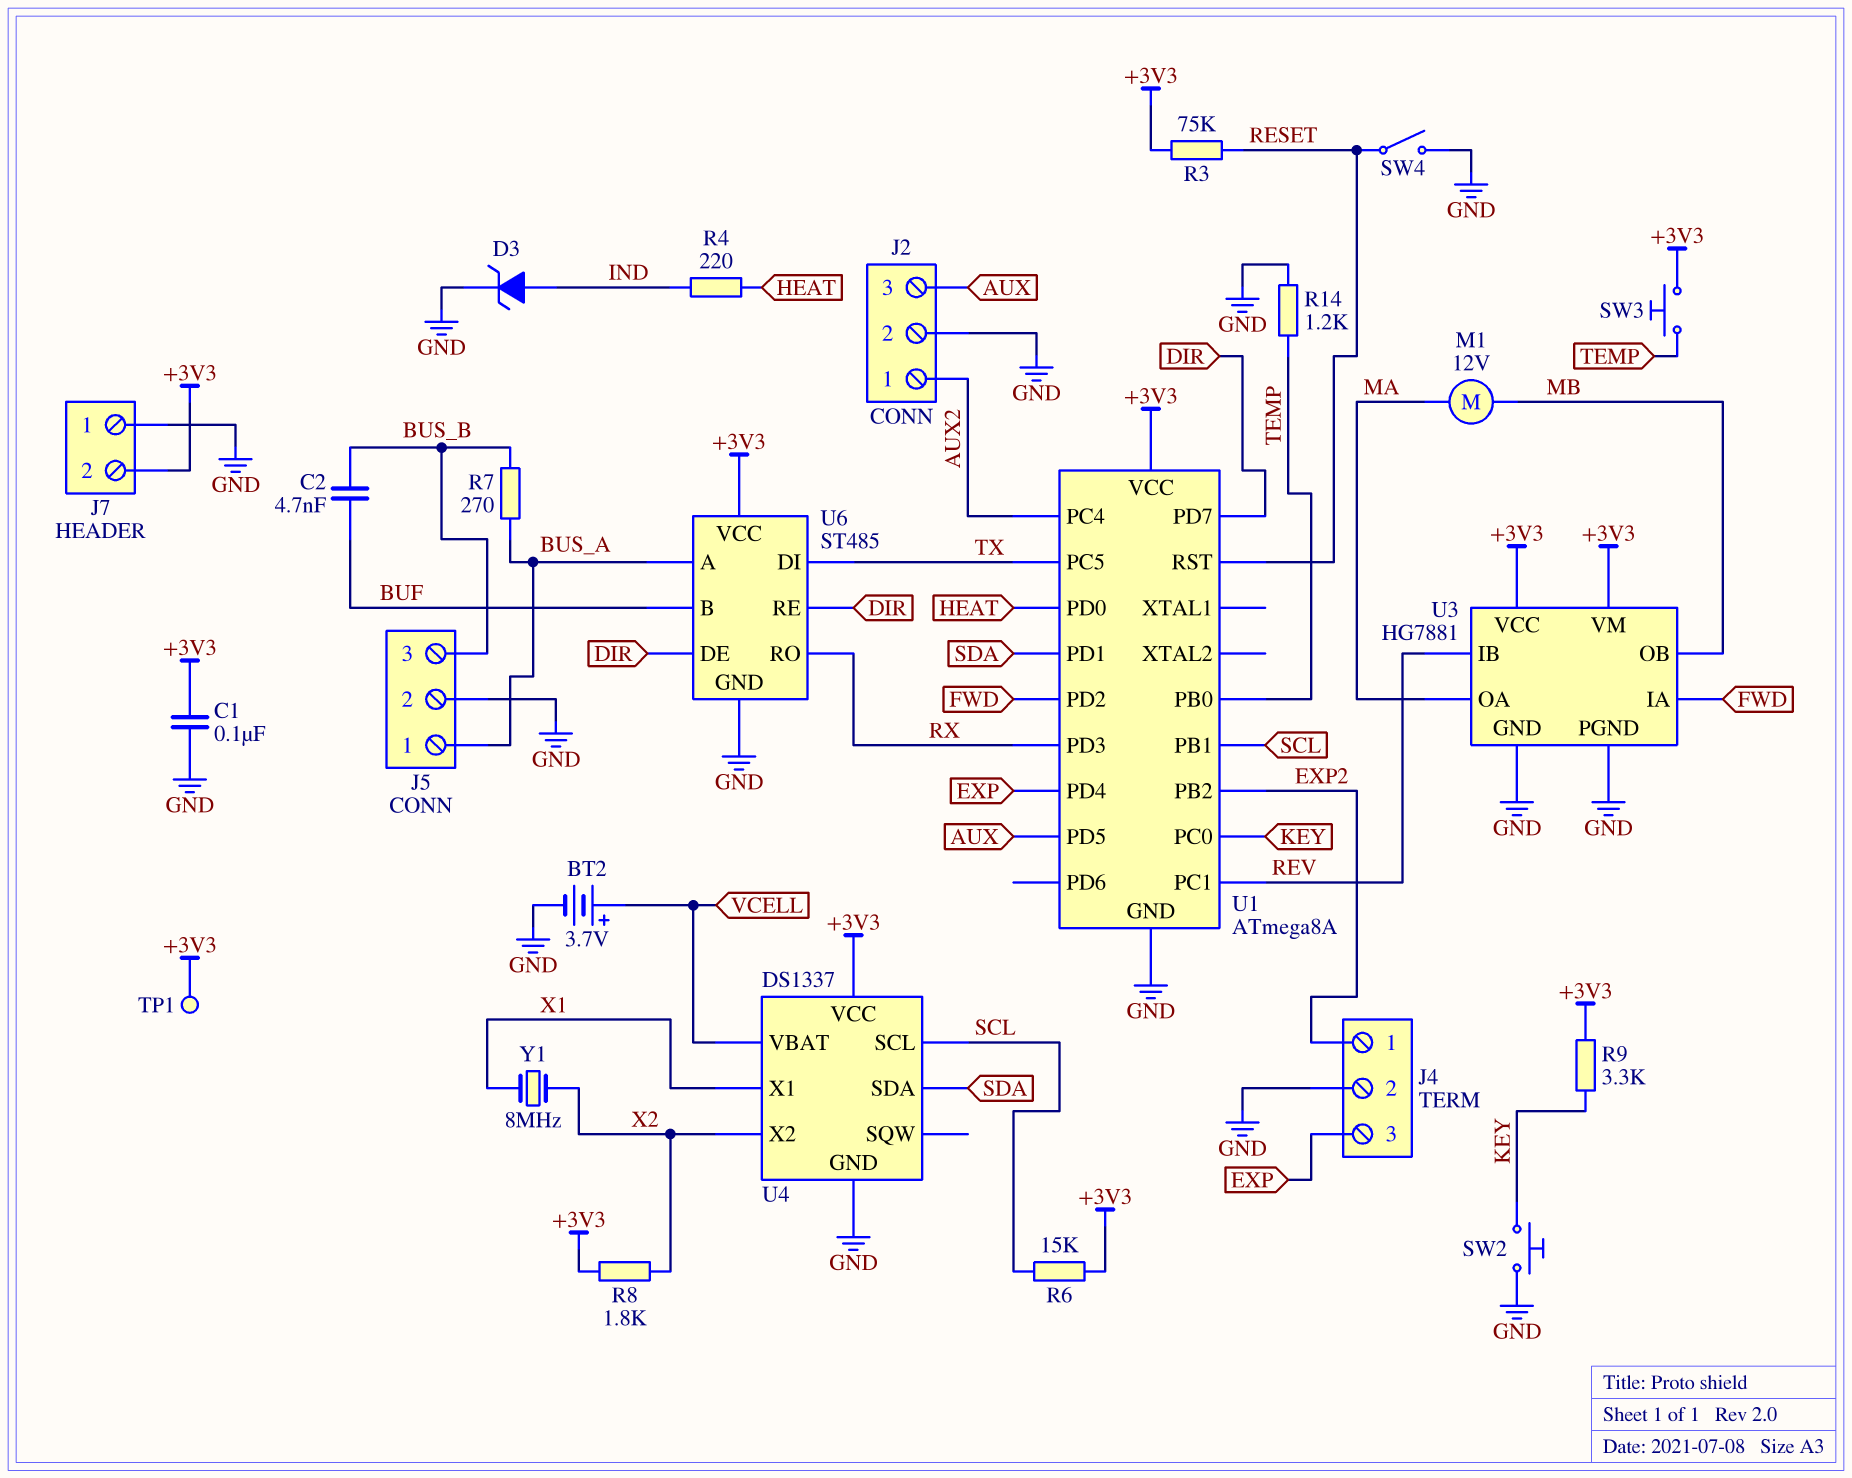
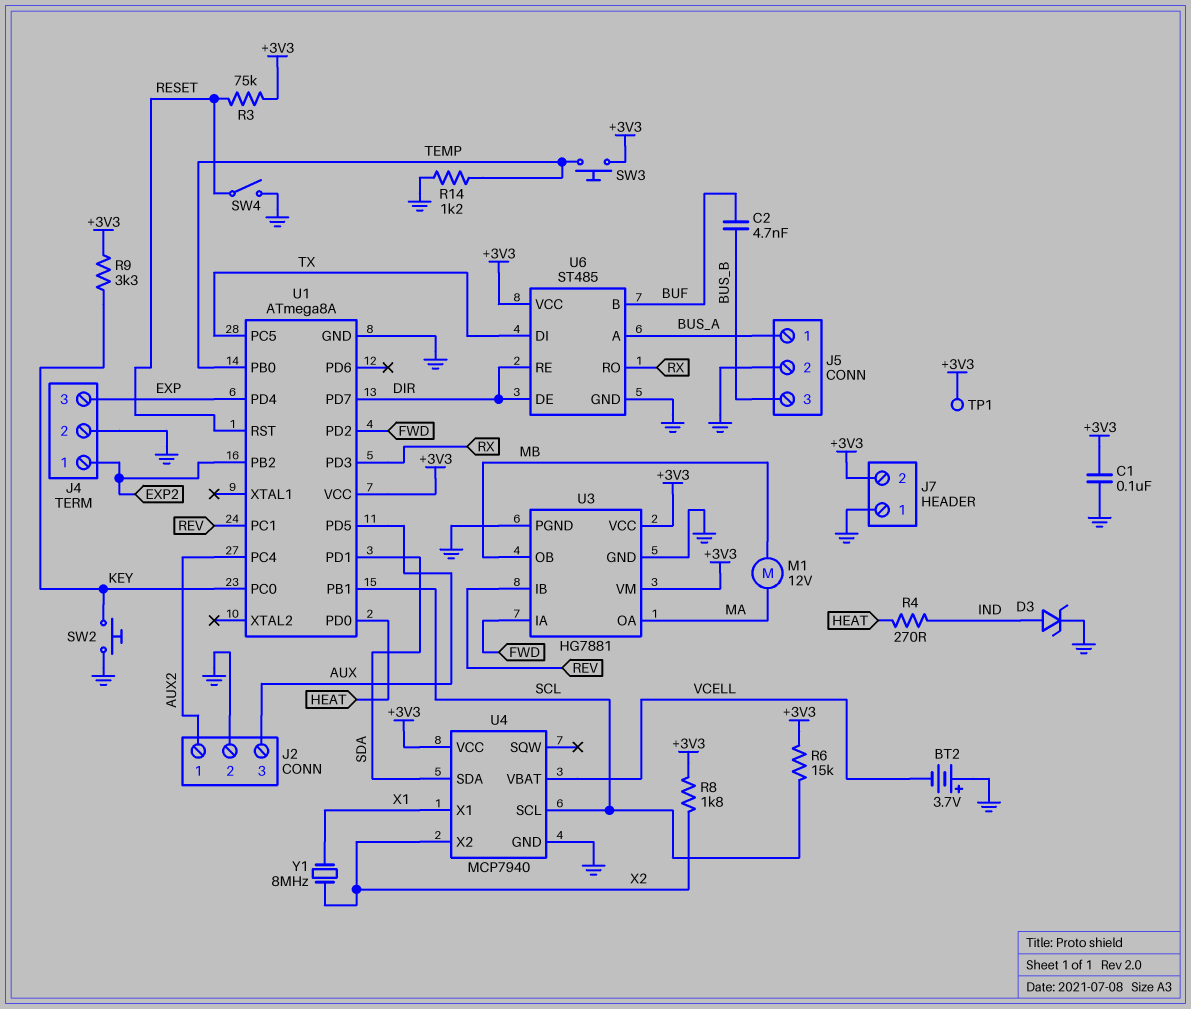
BT2: 3.7V (plus VCELL, minus GND) -> 3.7V (plus GND, minus VCELL)
R4: 220 (HEAT, IND) -> 270 (HEAT, IND)
R7: 270 (BUS_A, BUS_B) -> none
U4: DS1337 -> MCP7940

